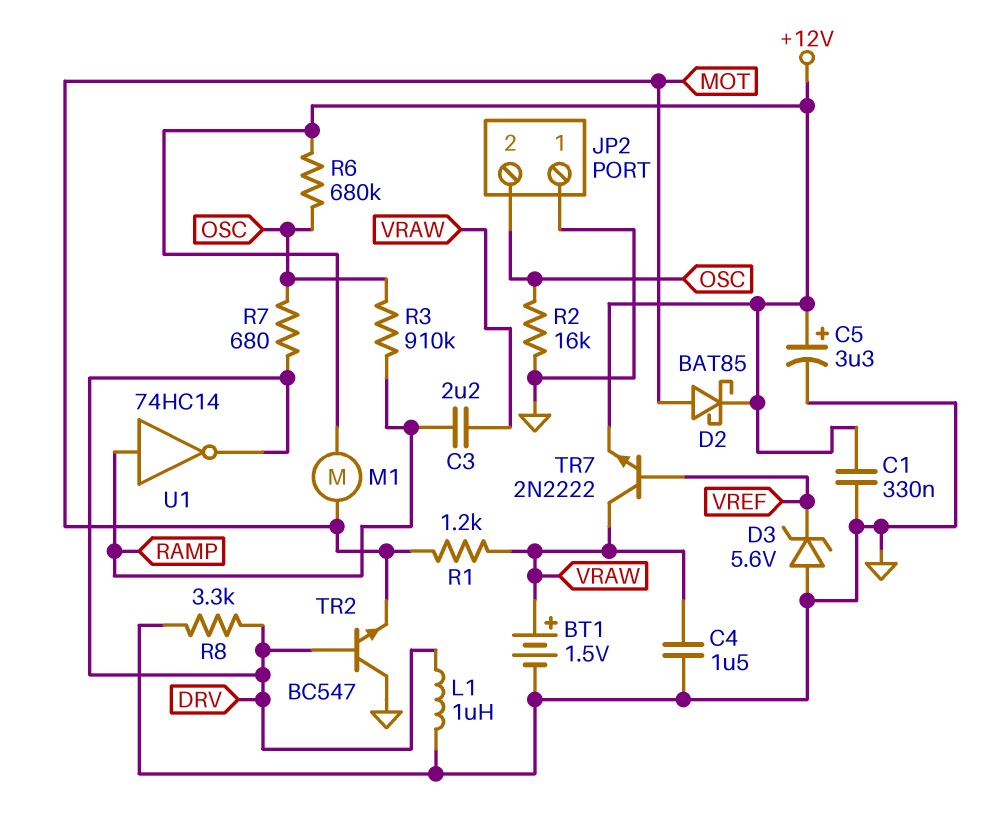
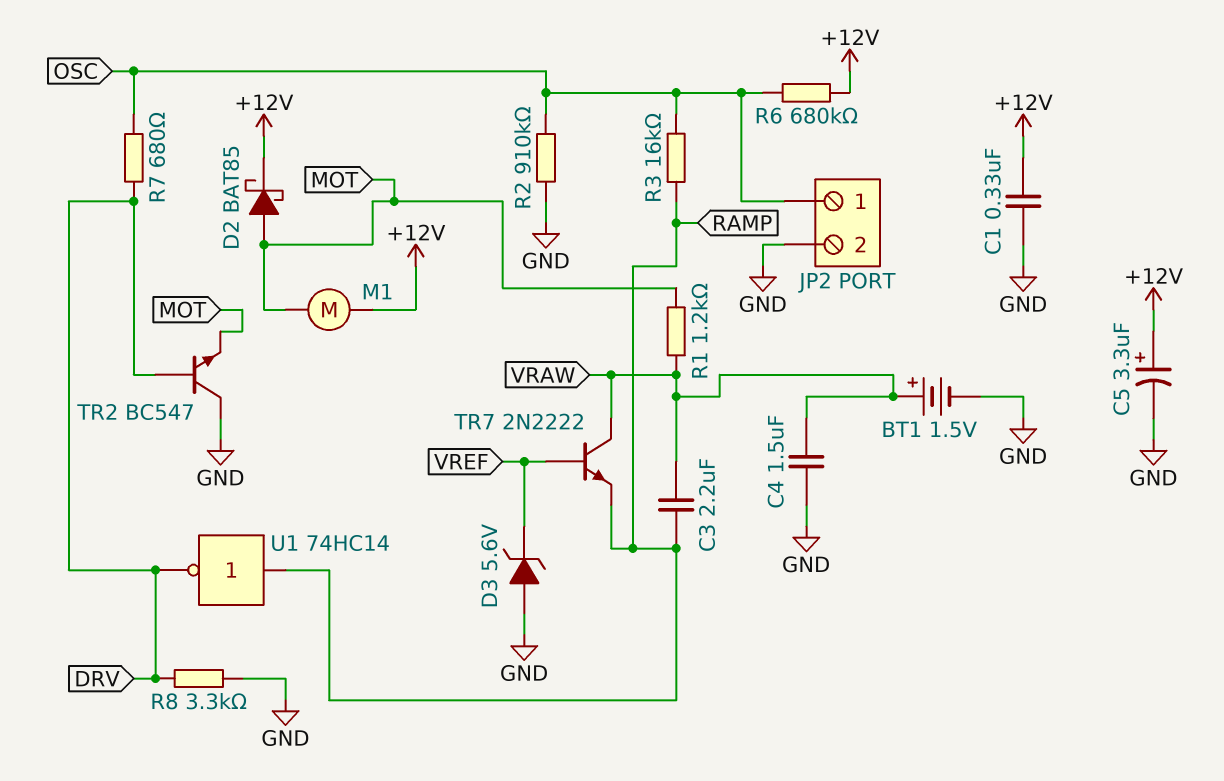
JP2 pin 1: GND -> OSC
JP2 pin 2: OSC -> GND
L1: 1uH (DRV, GND) -> none
R2: 16k (GND, OSC) -> 910k (GND, OSC)
R3: 910k (OSC, RAMP) -> 16k (OSC, RAMP)
TR7: NPN 2N2222 (B VREF, C VRAW, E +12V) -> NPN 2N2222 (B VREF, C VRAW, E RAMP)

